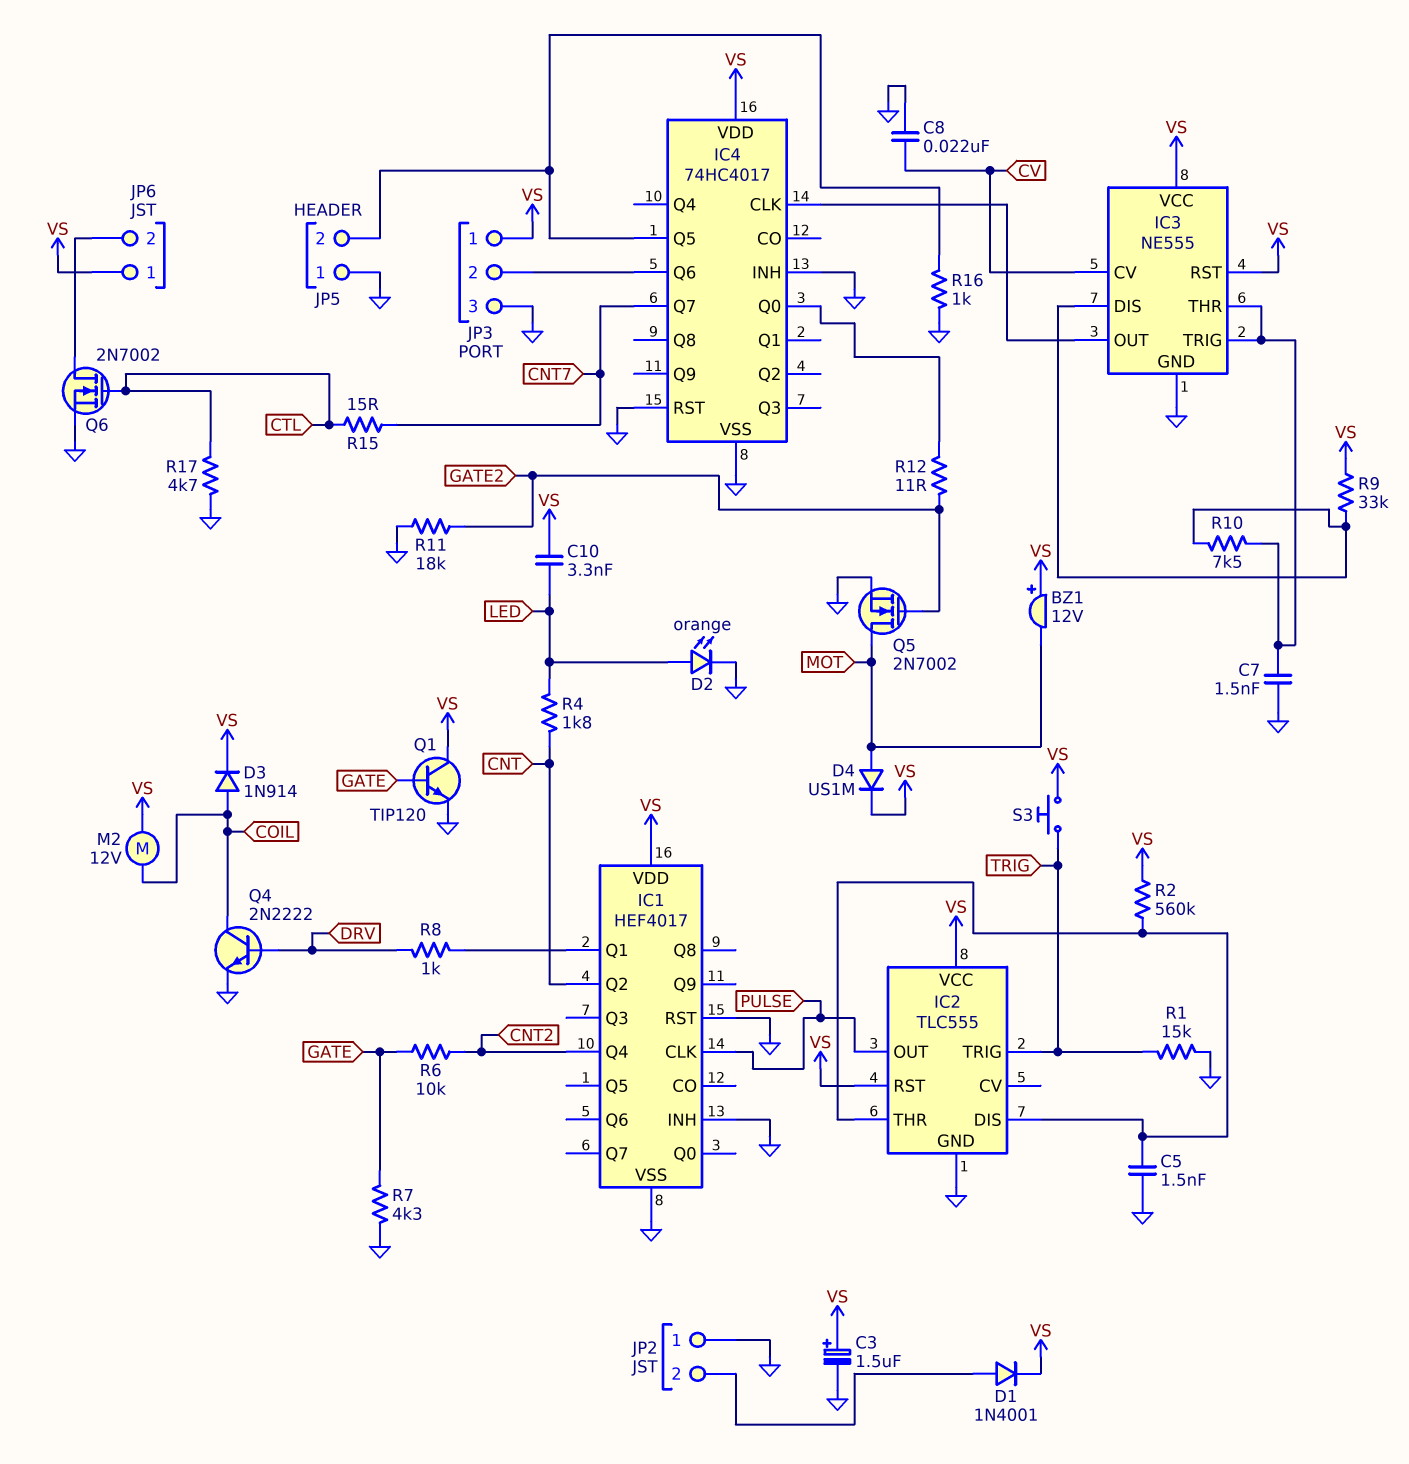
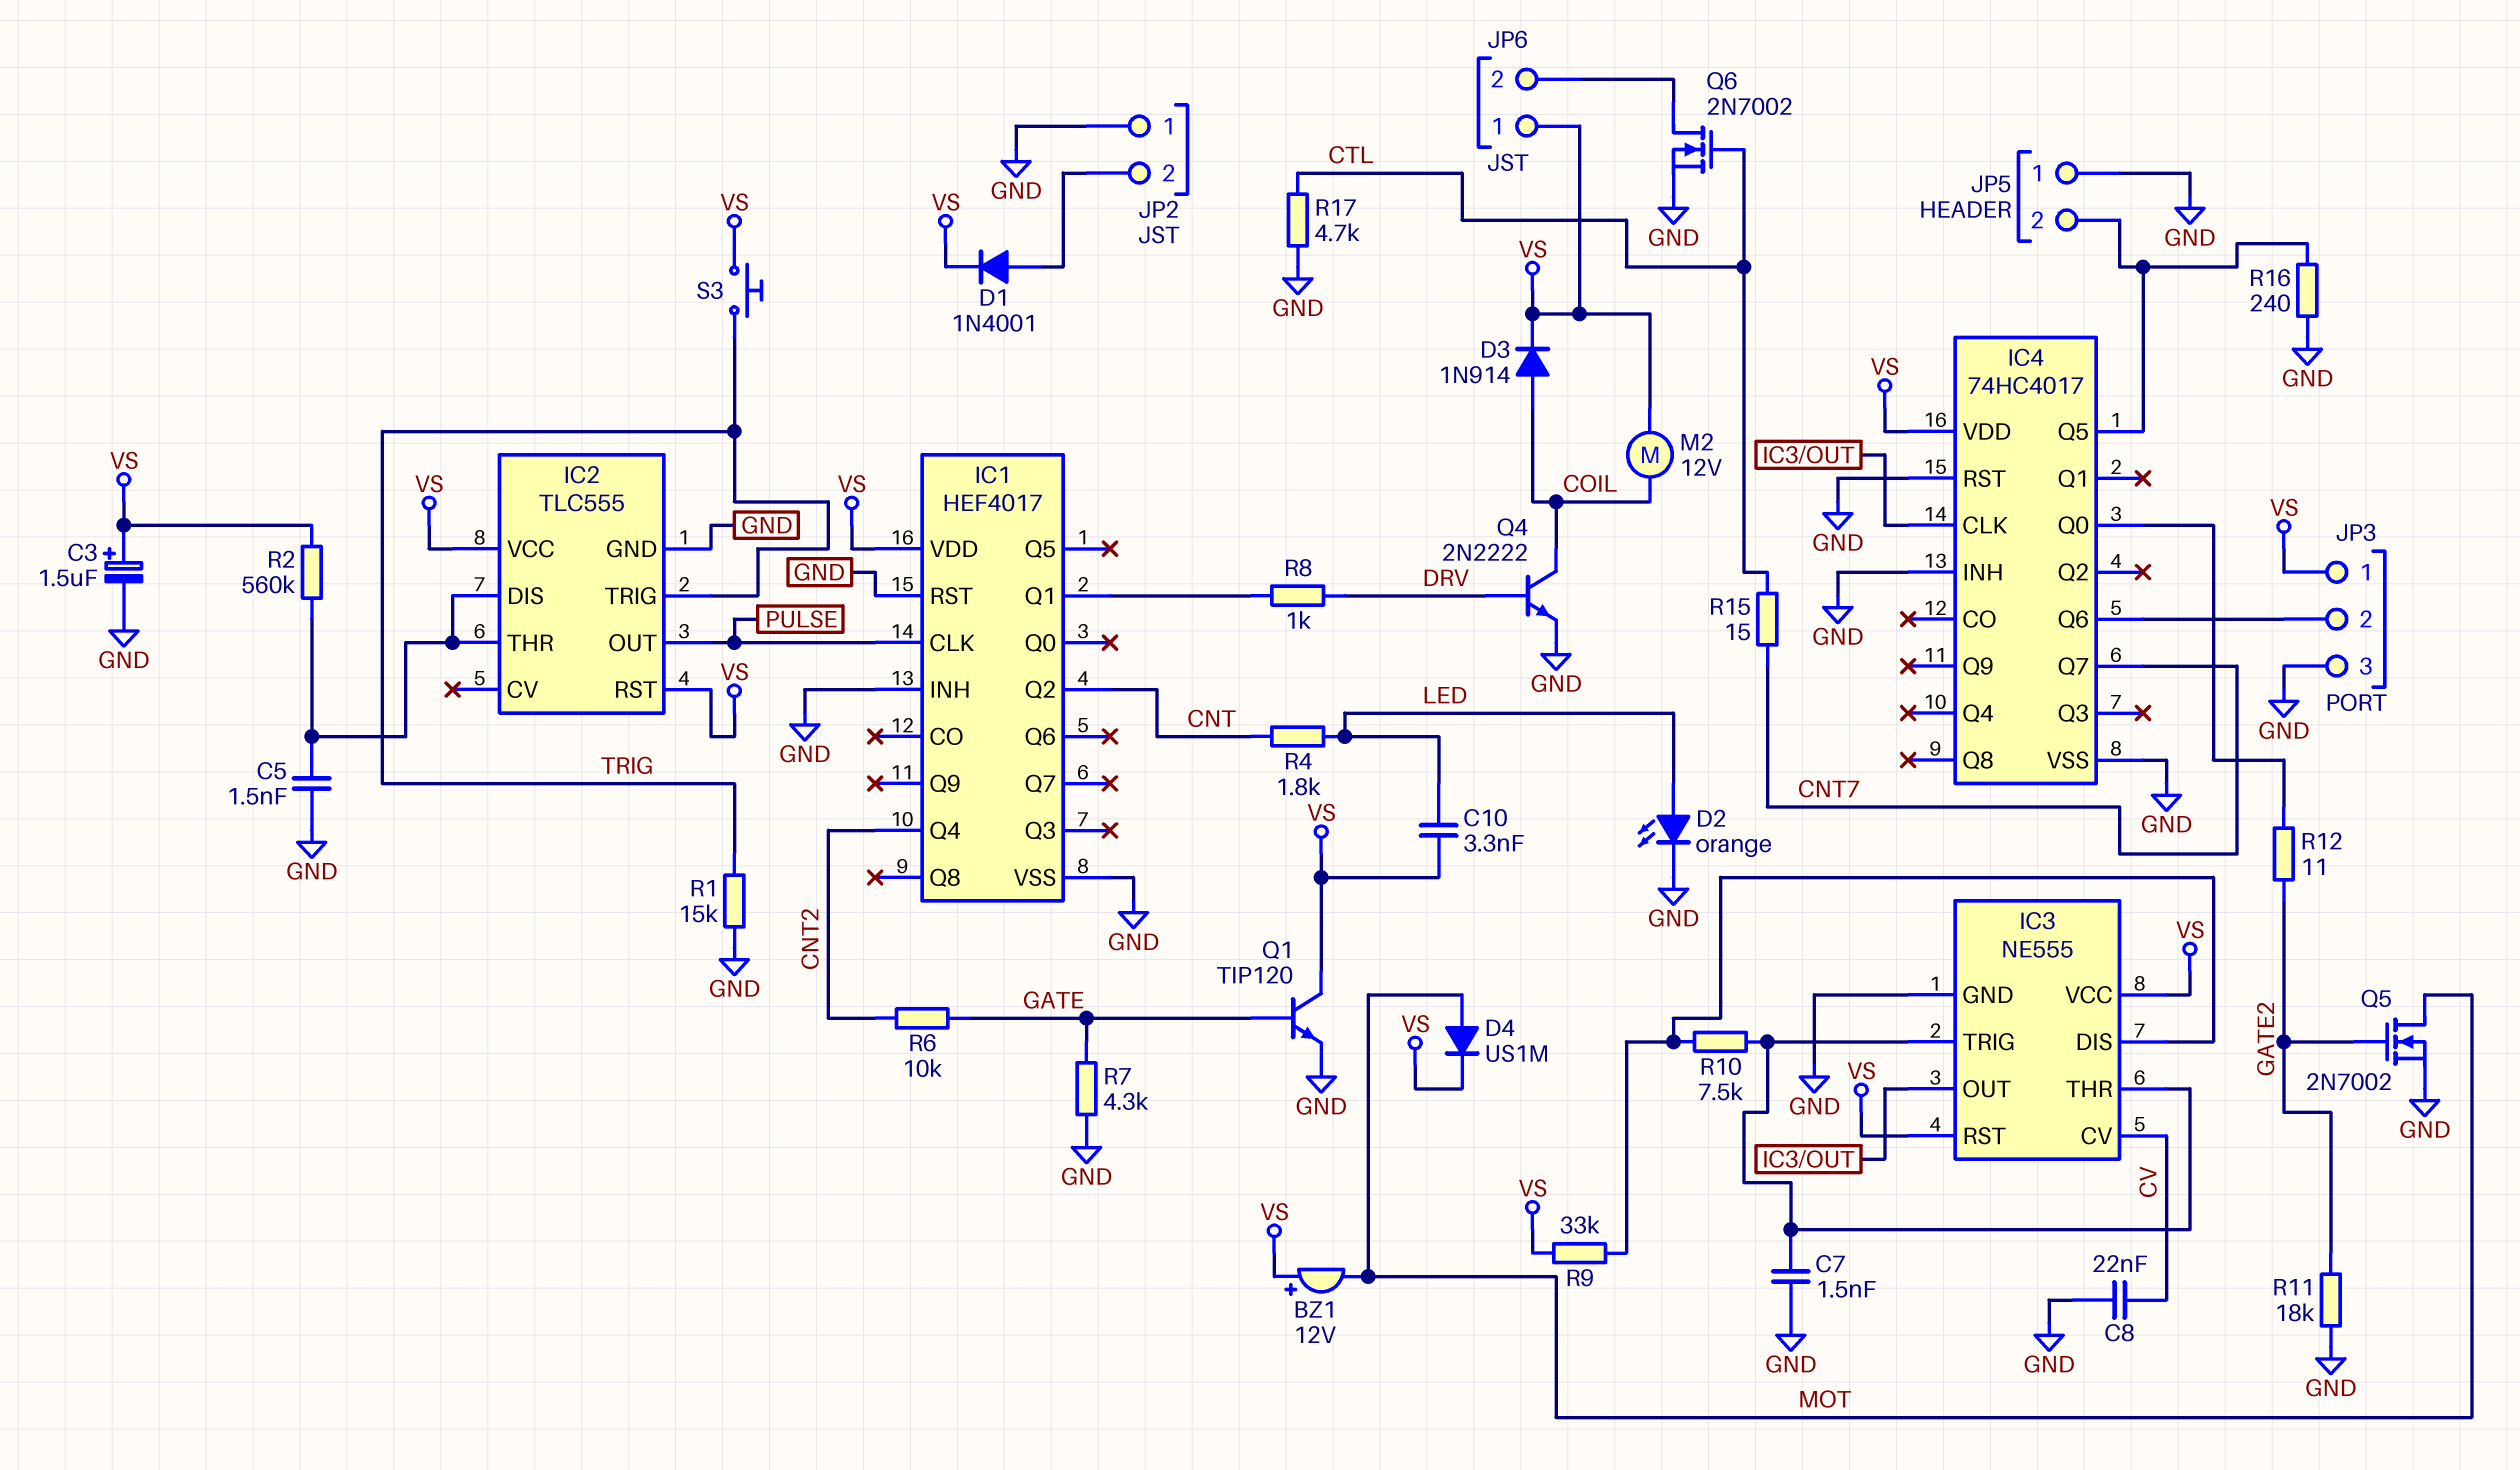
R16: 1k (GND, IC4/Q5) -> 240 (GND, IC4/Q5)

